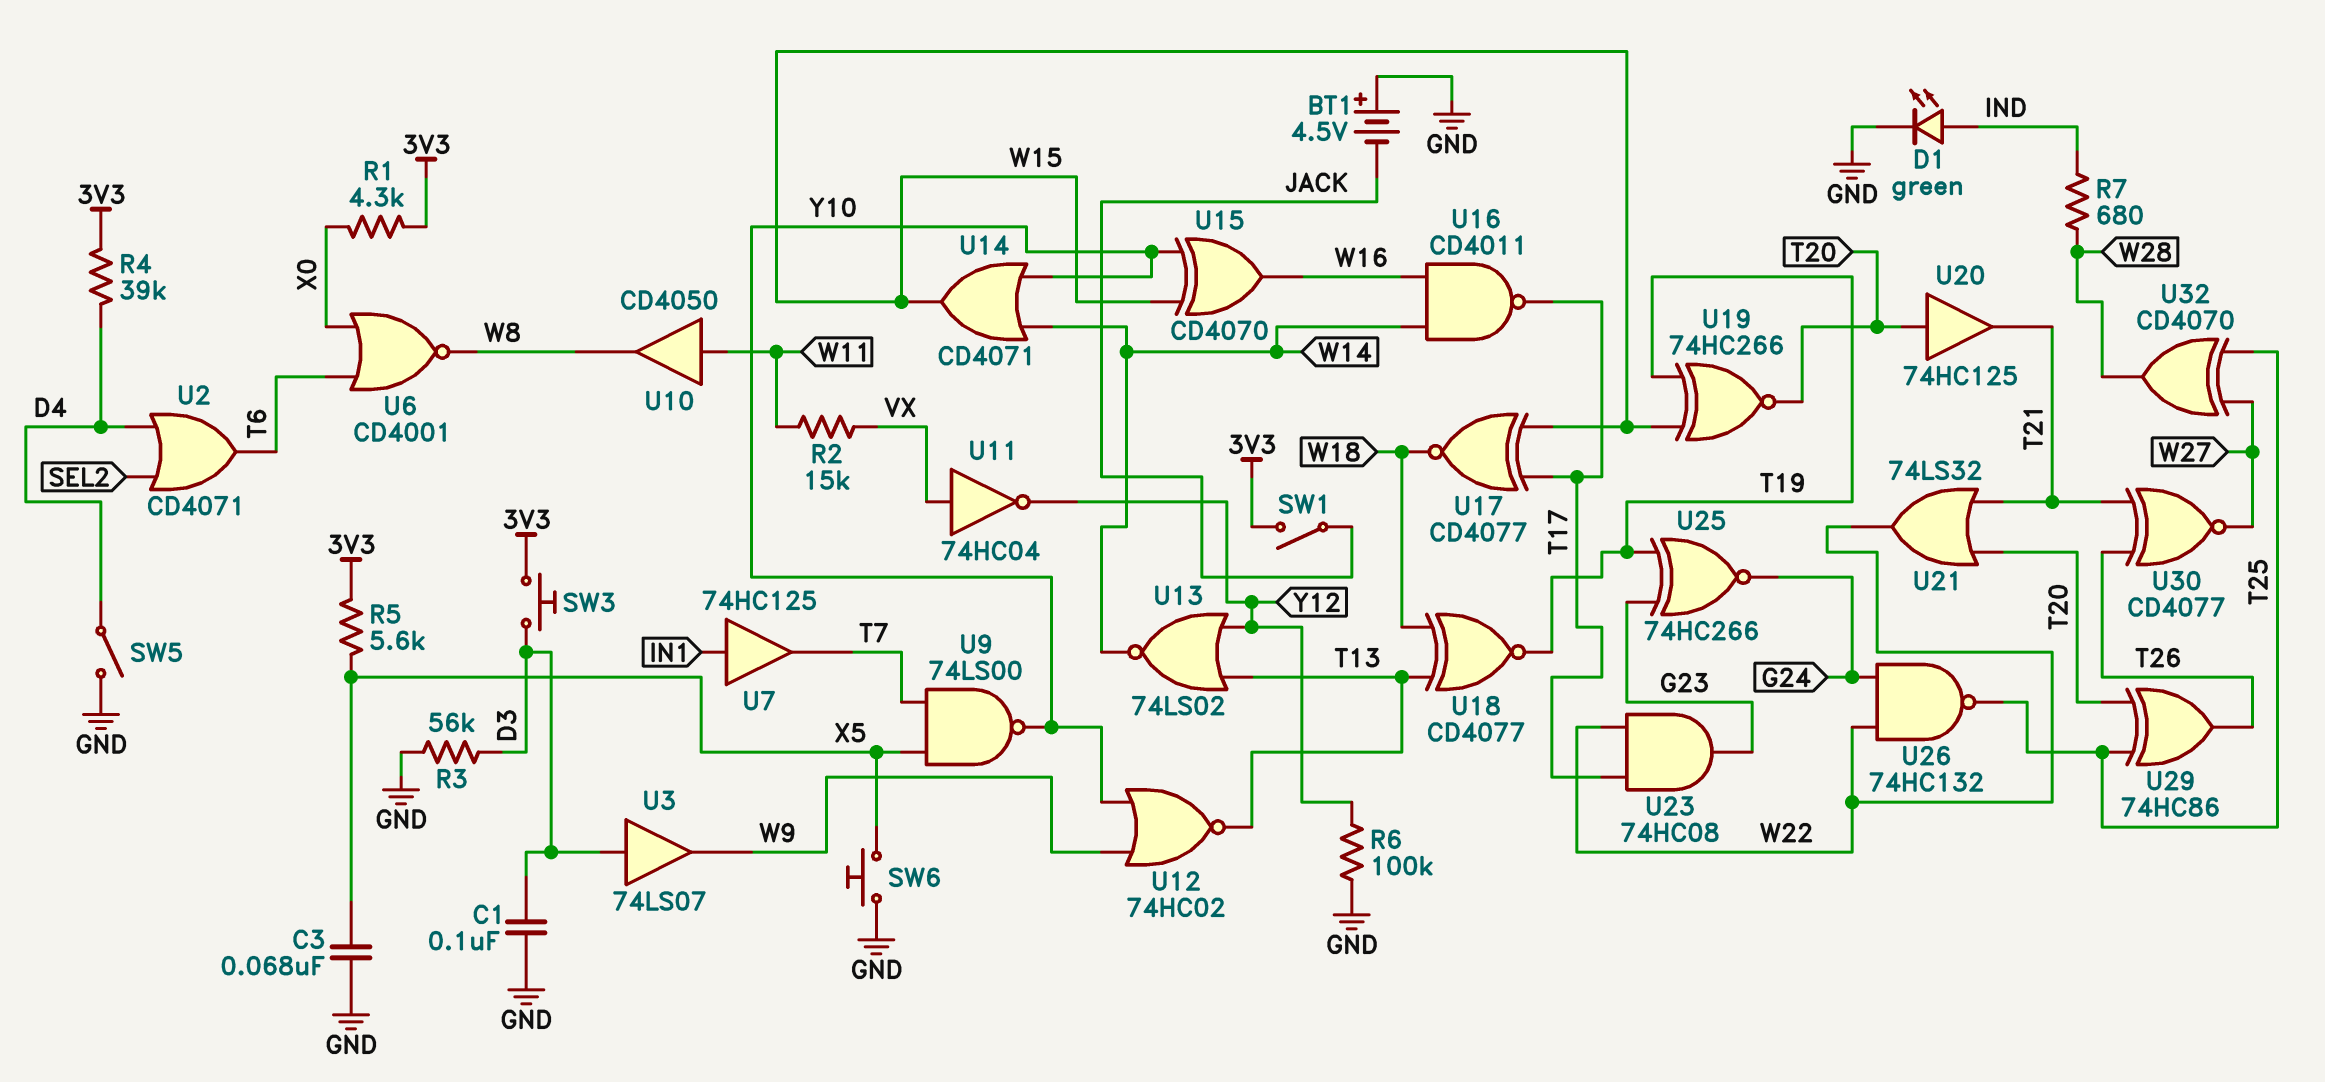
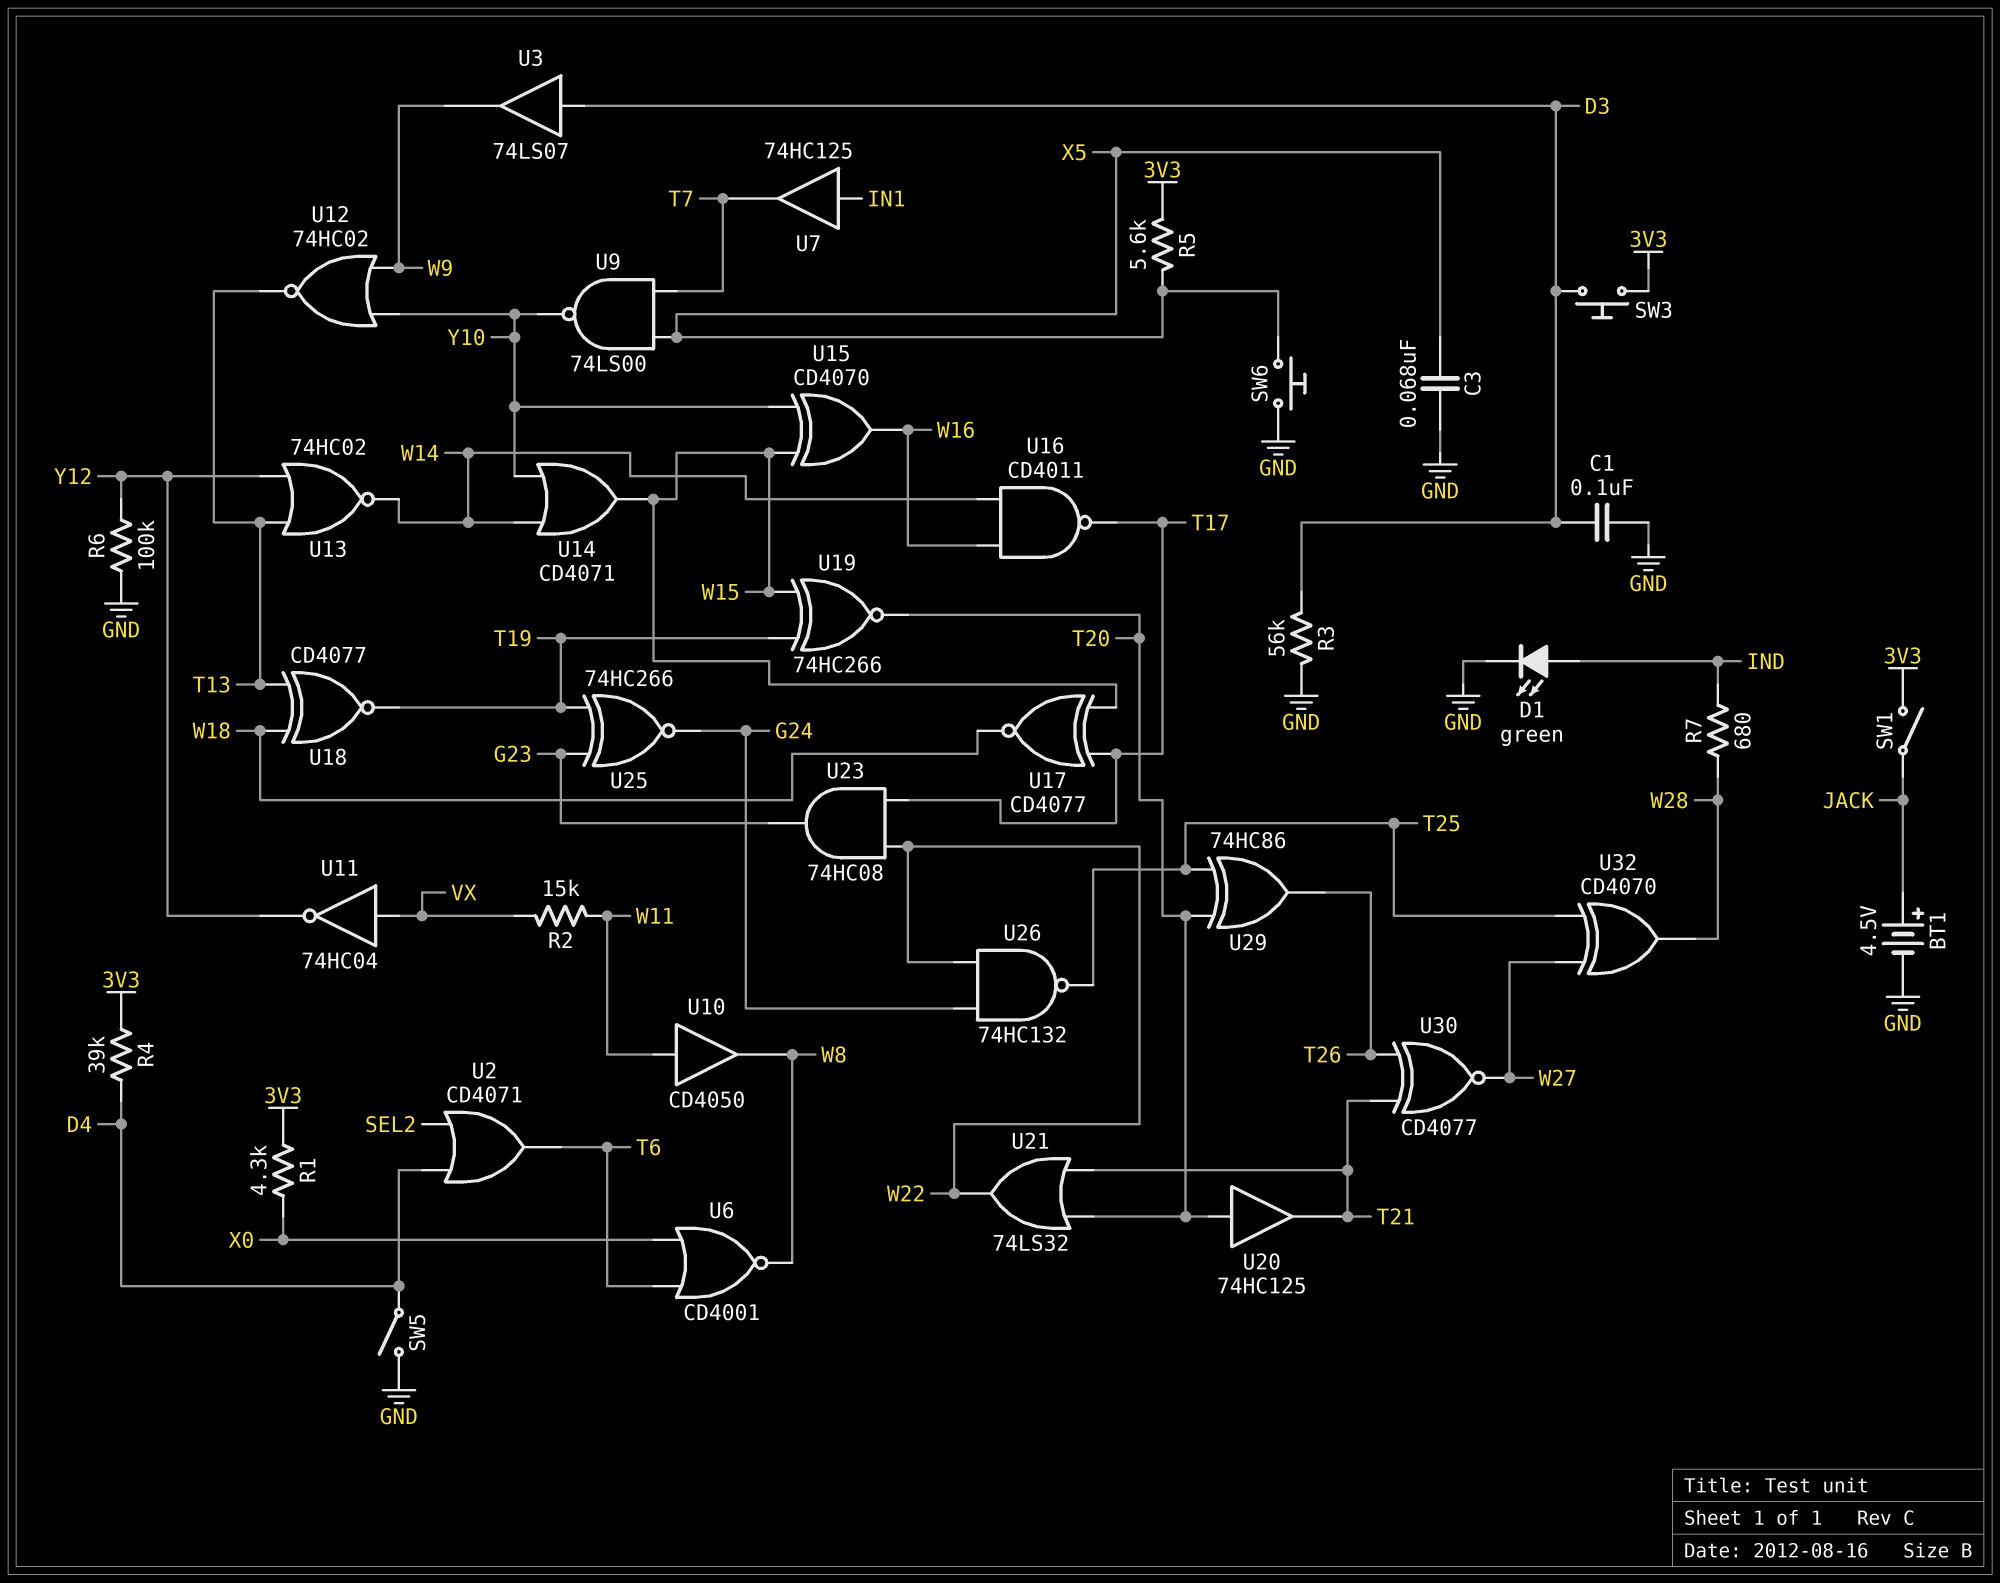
BT1: 4.5V (plus GND, minus JACK) -> 4.5V (plus JACK, minus GND)
U13: NOR 74LS02 (in T13, in Y12, out W14) -> NOR 74HC02 (in T13, in Y12, out W14)

